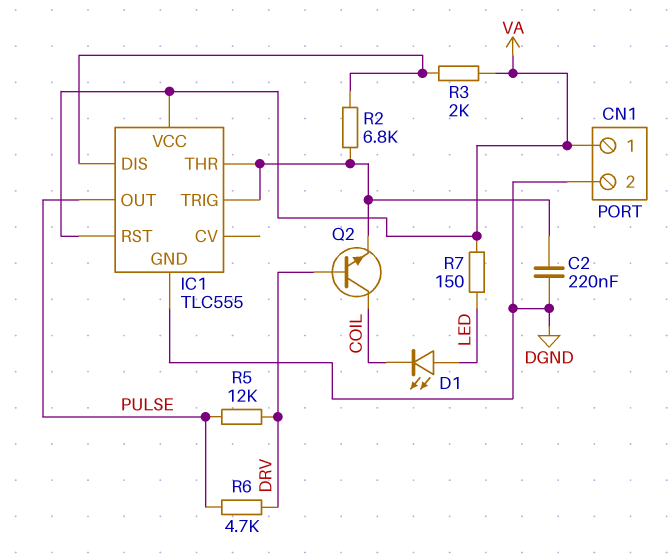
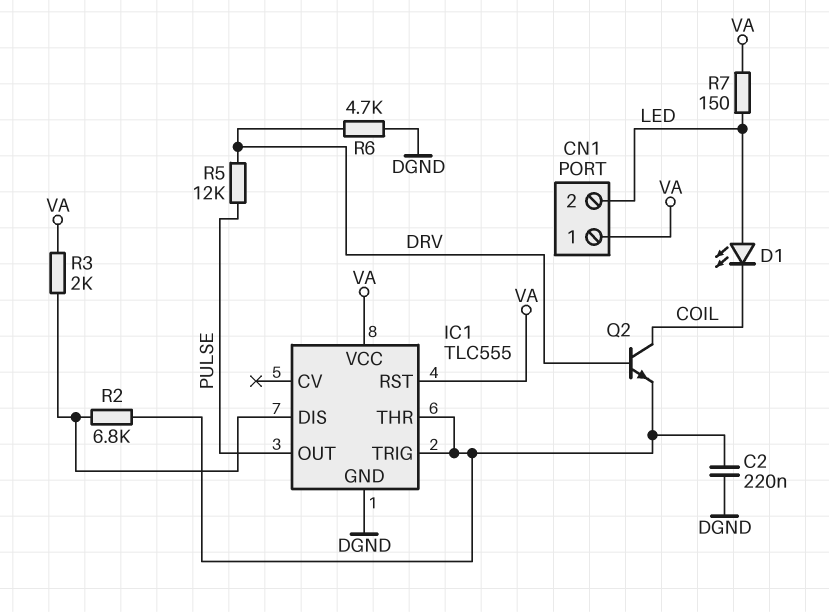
CN1 pin 2: DGND -> LED
R6: 4.7k (DRV, PULSE) -> 4.7k (DGND, DRV)

